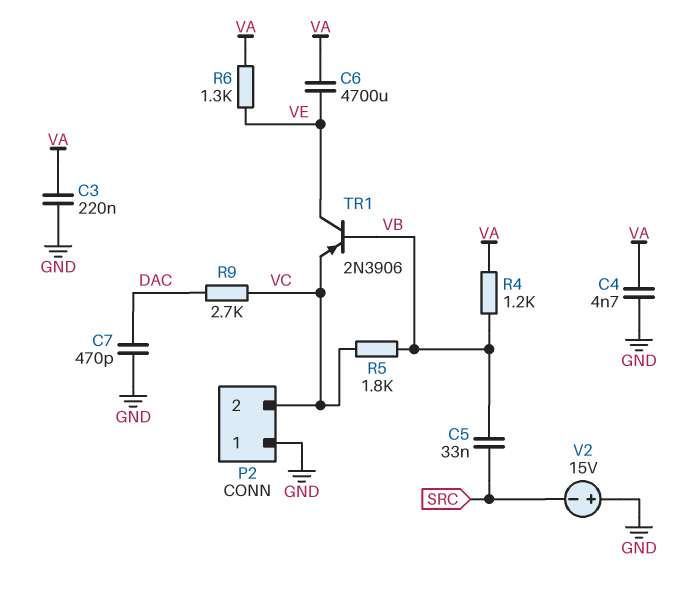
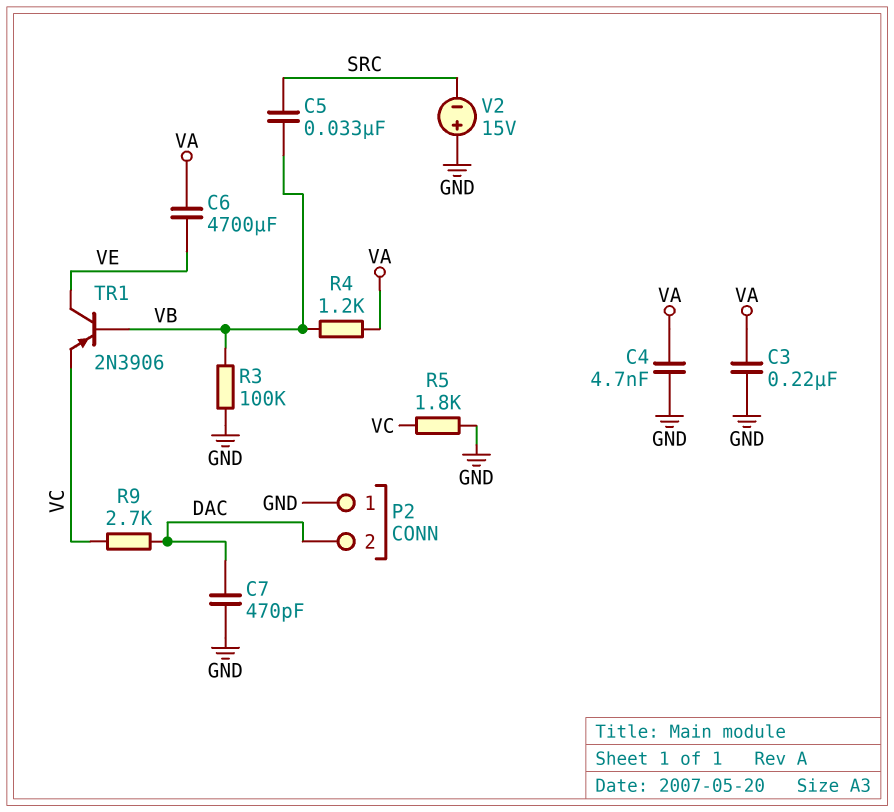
P2 pin 2: VC -> DAC
R3: none -> 100k (GND, VB)
R5: 1.8k (VB, VC) -> 1.8k (GND, VC)
R6: 1.3k (VA, VE) -> none

